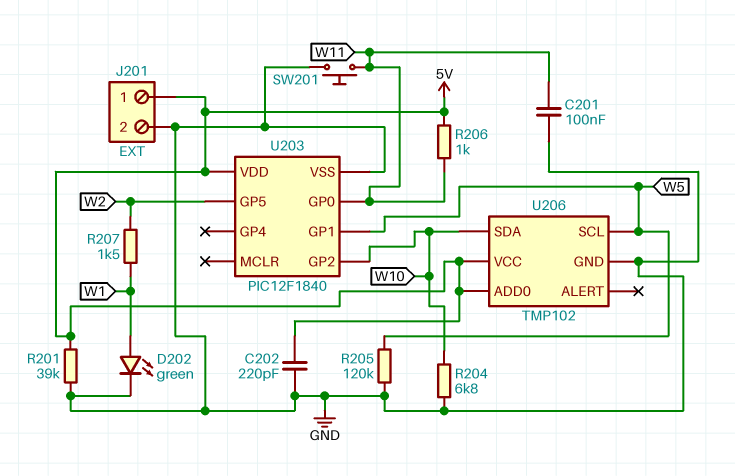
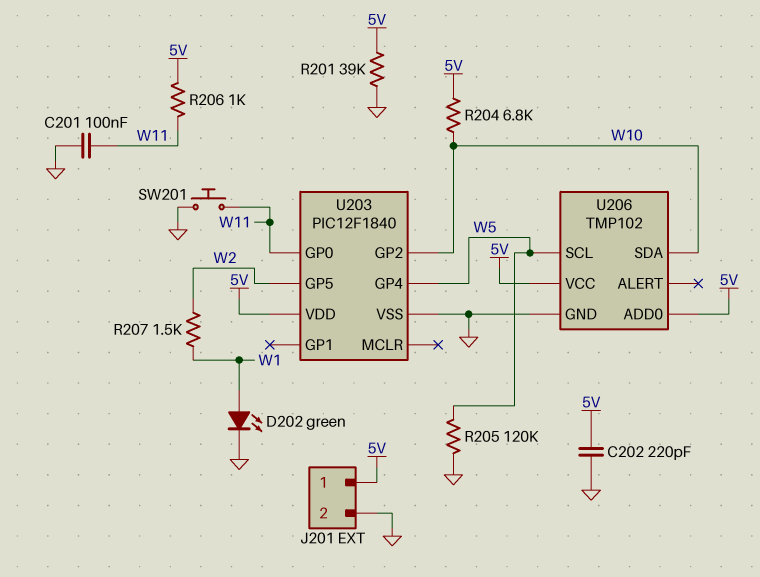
R204: 6.8k (GND, W10) -> 6.8k (5V, W10)
U203 pin GP1: W5 -> none
U203 pin GP4: none -> W5

